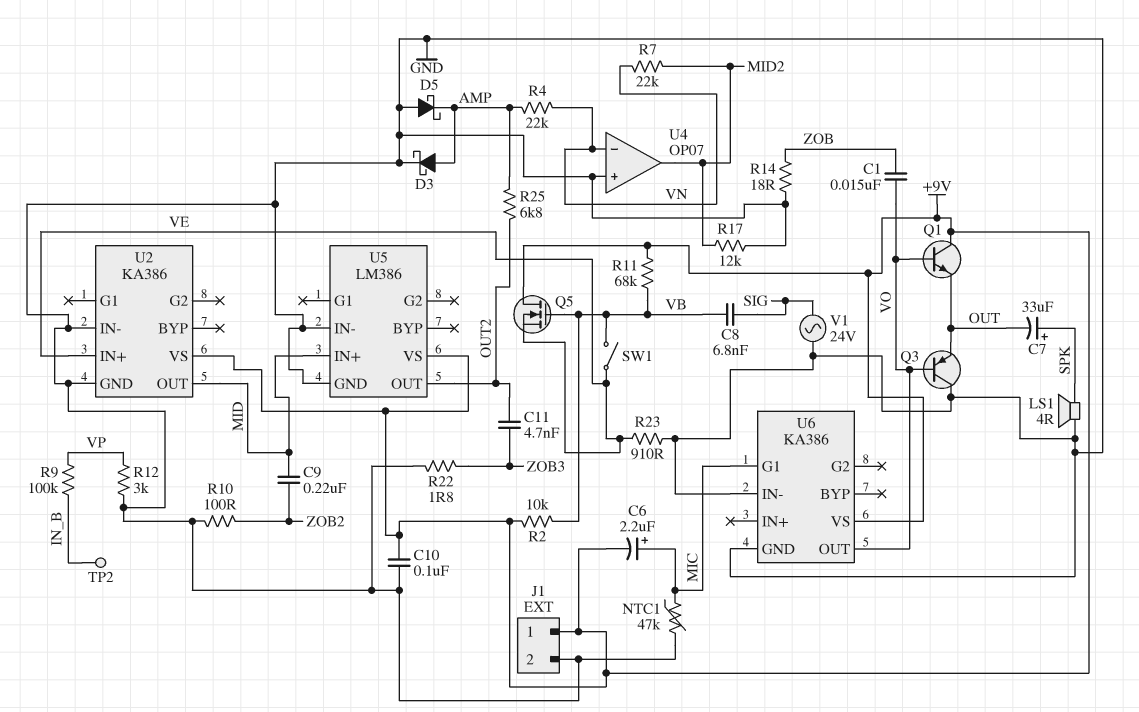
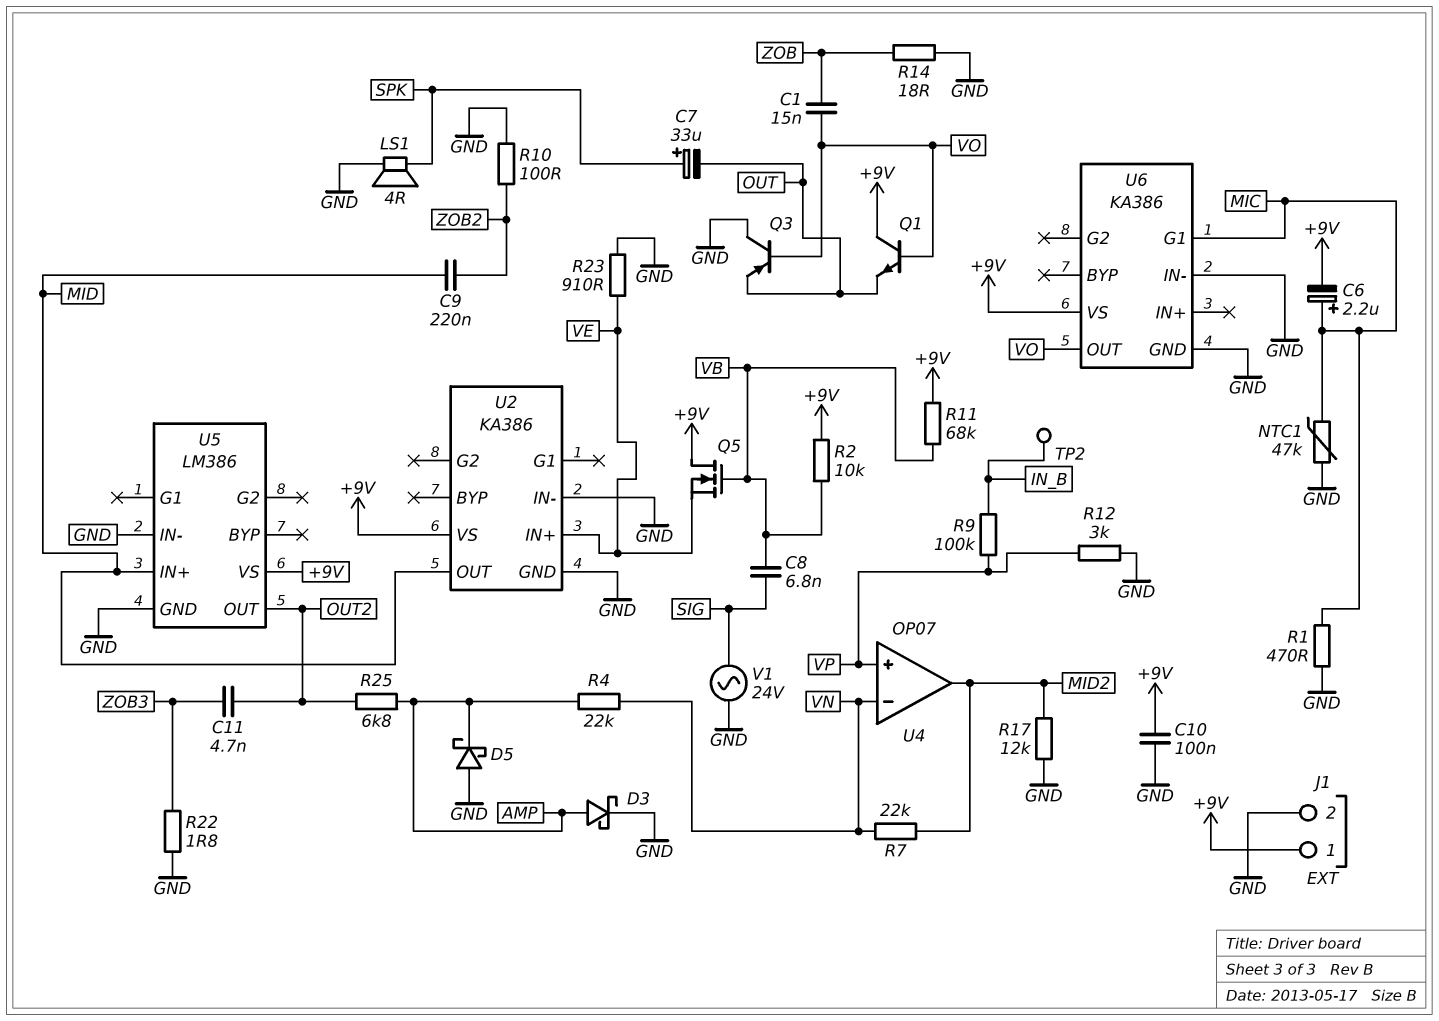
R1: none -> 470 (GND, MIC)
SW1: switch (VB, VE) -> none
U4 pin in+: GND -> VP

